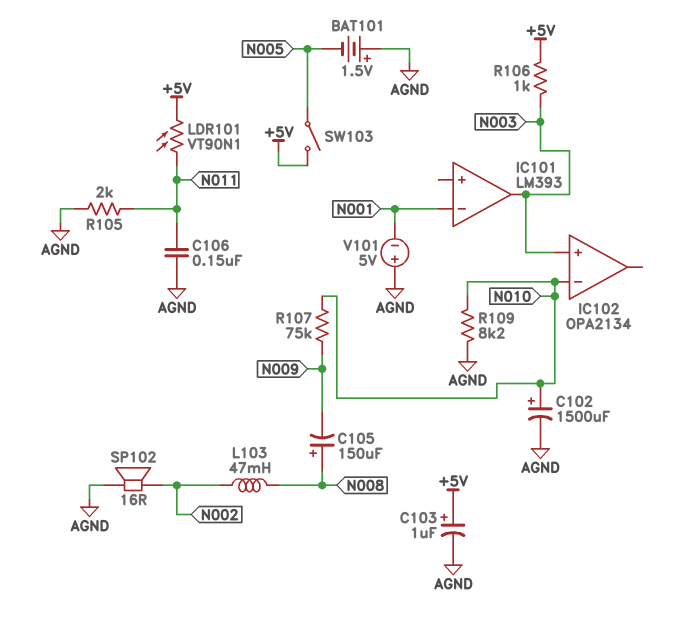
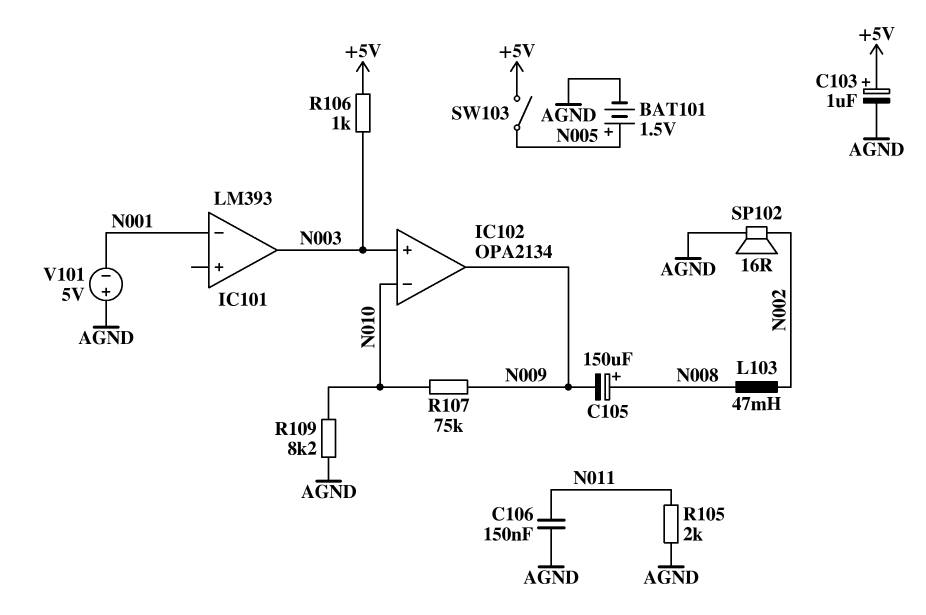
BAT101: 1.5V (plus AGND, minus N005) -> 1.5V (plus N005, minus AGND)
C102: 1500uF (plus N010, minus AGND) -> none
IC102 pin out: none -> N009
LDR101: VT90N1 (+5V, N011) -> none

